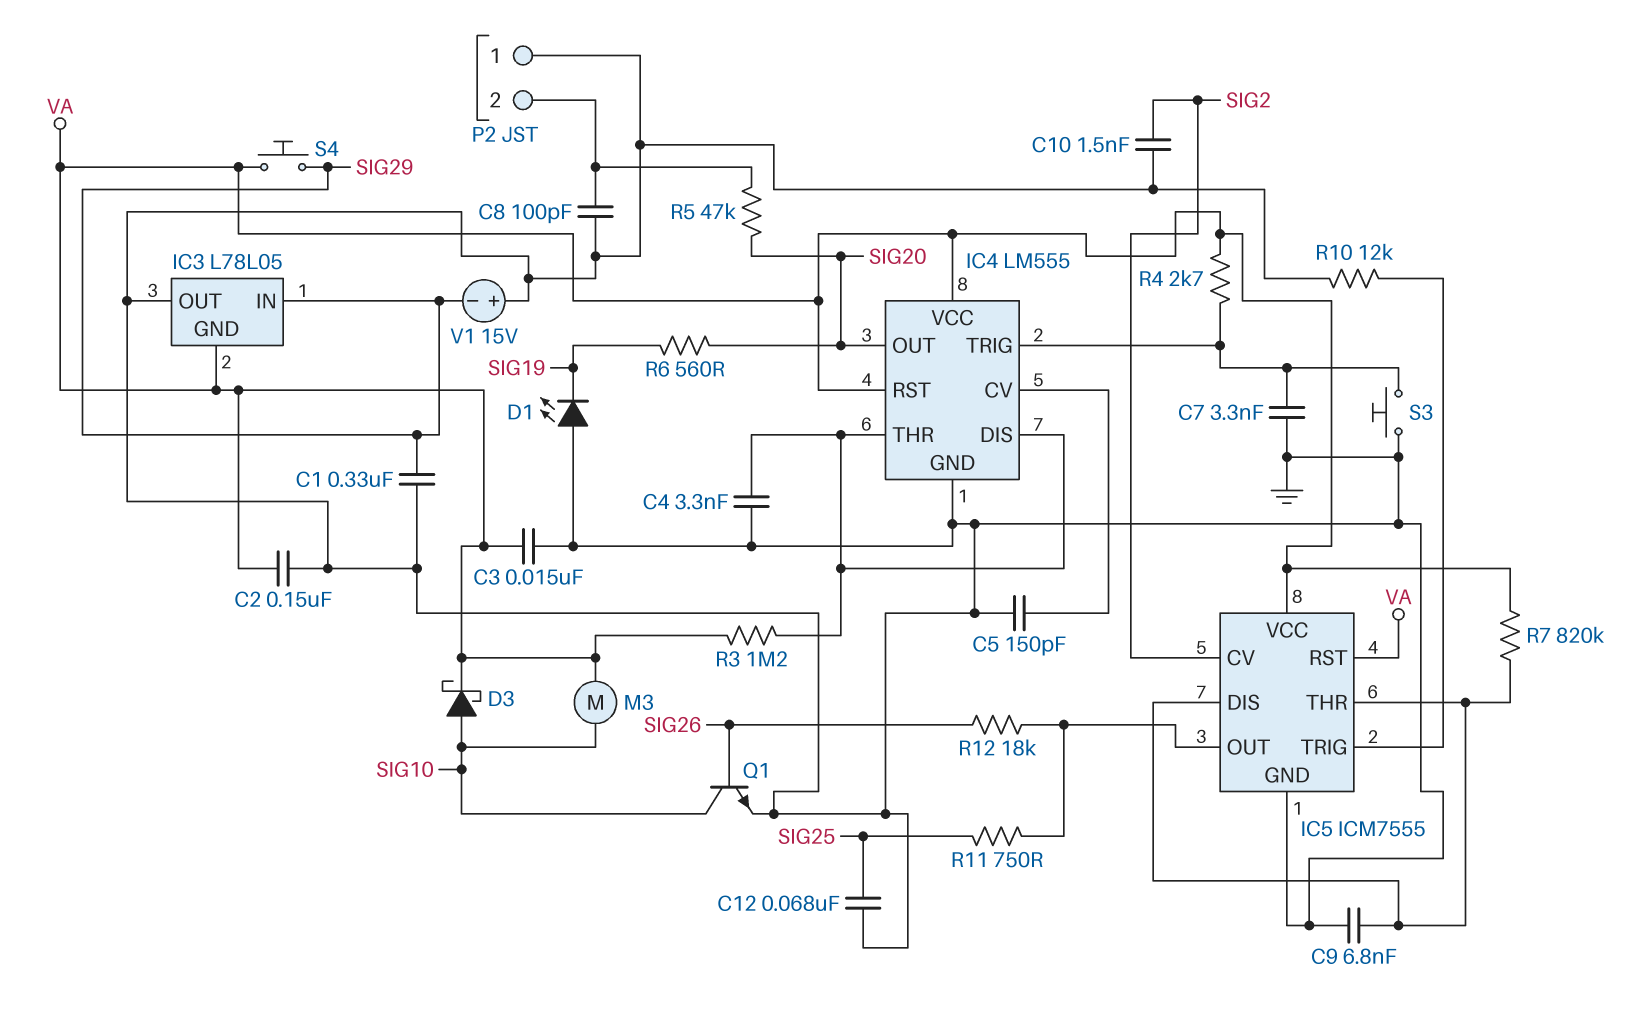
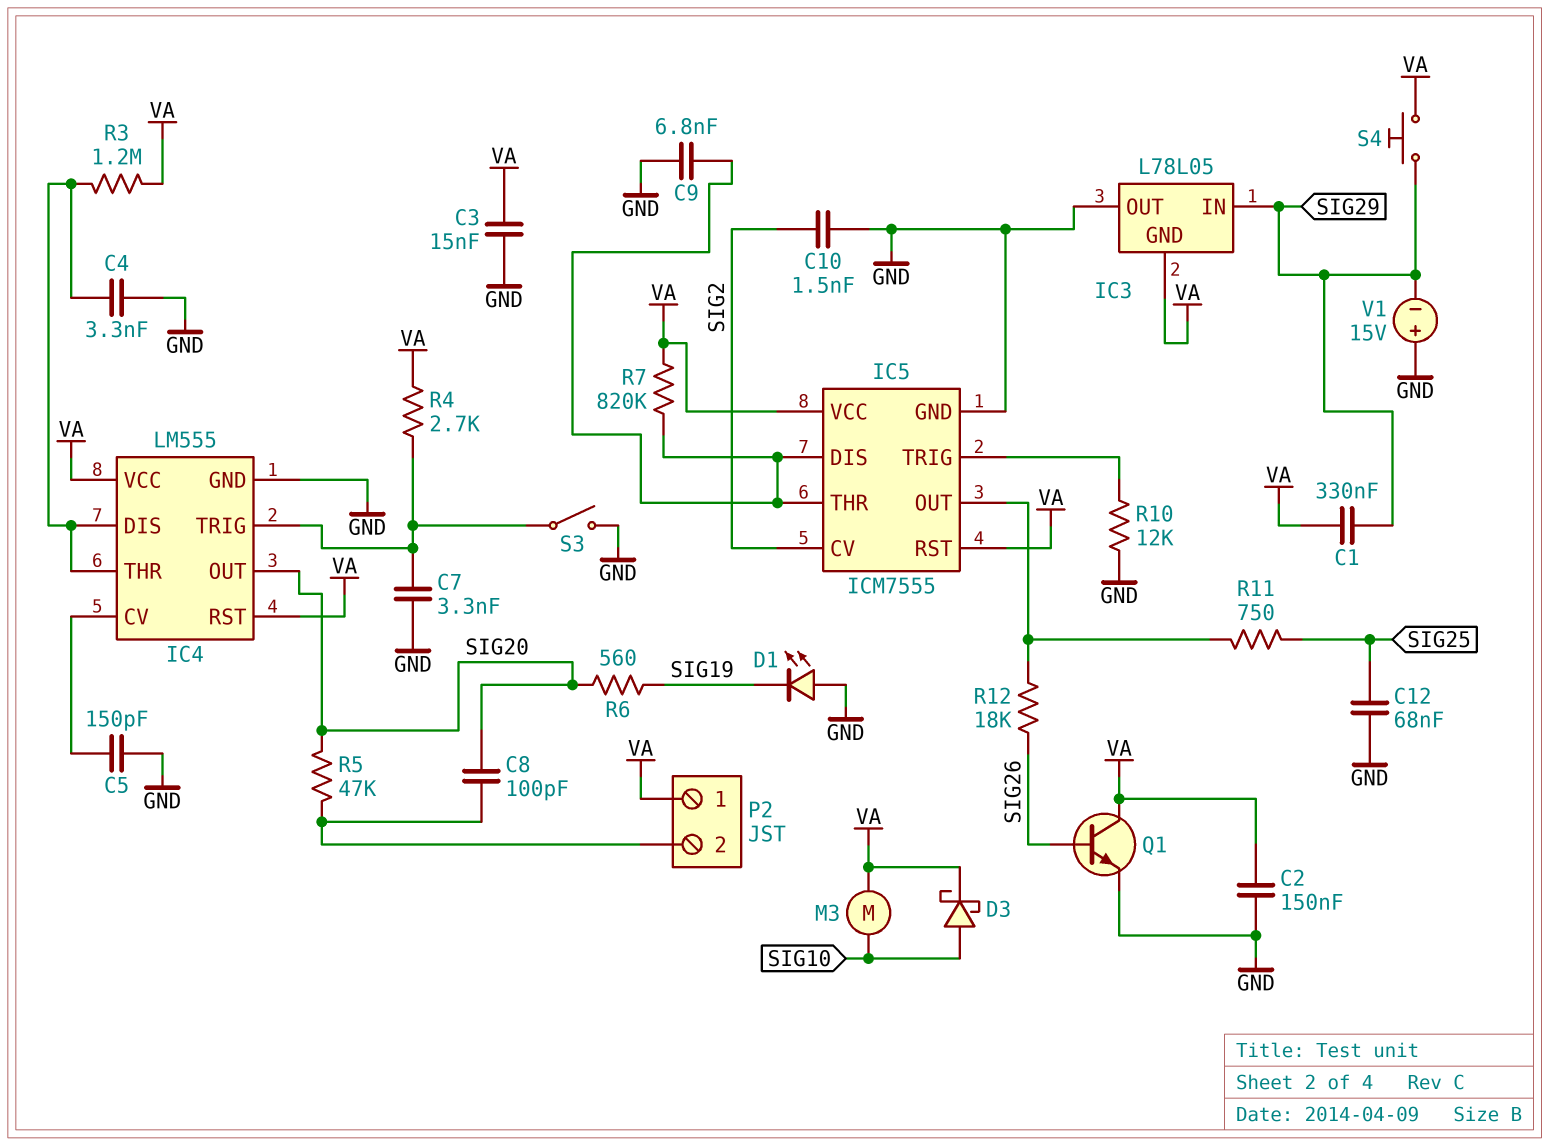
C1: 330nF (GND, SIG29) -> 330nF (SIG29, VA)
C8: 100pF (GND, P2/2) -> 100pF (P2/2, SIG20)
P2 pin 1: GND -> VA
Q1: NPN (B SIG26, C SIG10, E GND) -> NPN (B SIG26, C VA, E GND)
S3: button (GND, IC4/TRIG) -> switch (GND, IC4/TRIG)

